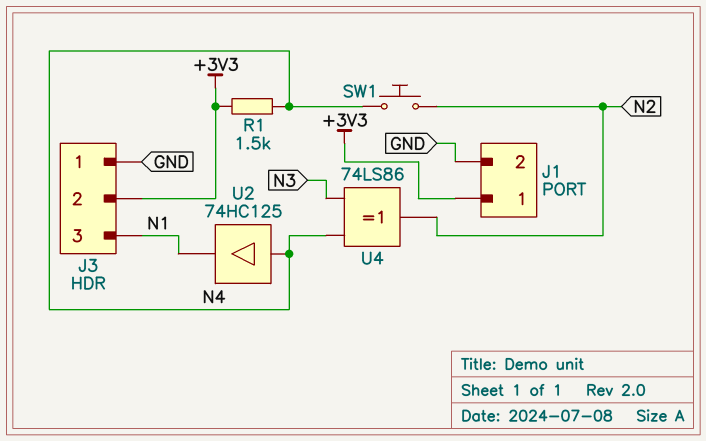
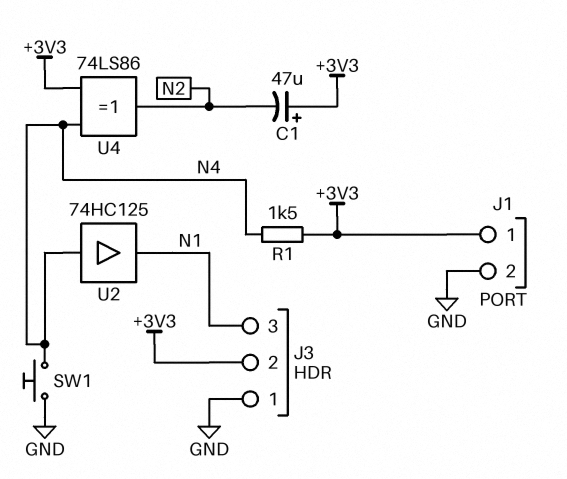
C1: none -> 47uF (plus +3V3, minus N2)
SW1: button (N2, N4) -> button (GND, N4)
U4: XOR 74LS86 (in N3, in N4, out N2) -> XOR 74LS86 (in +3V3, in N4, out N2)

